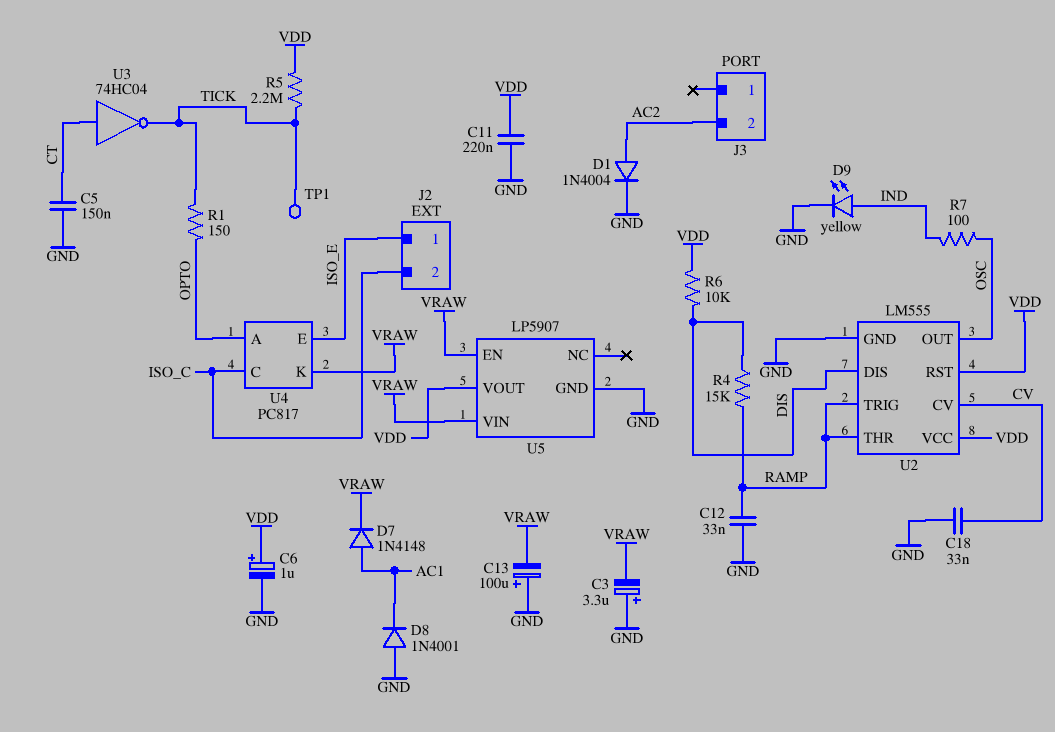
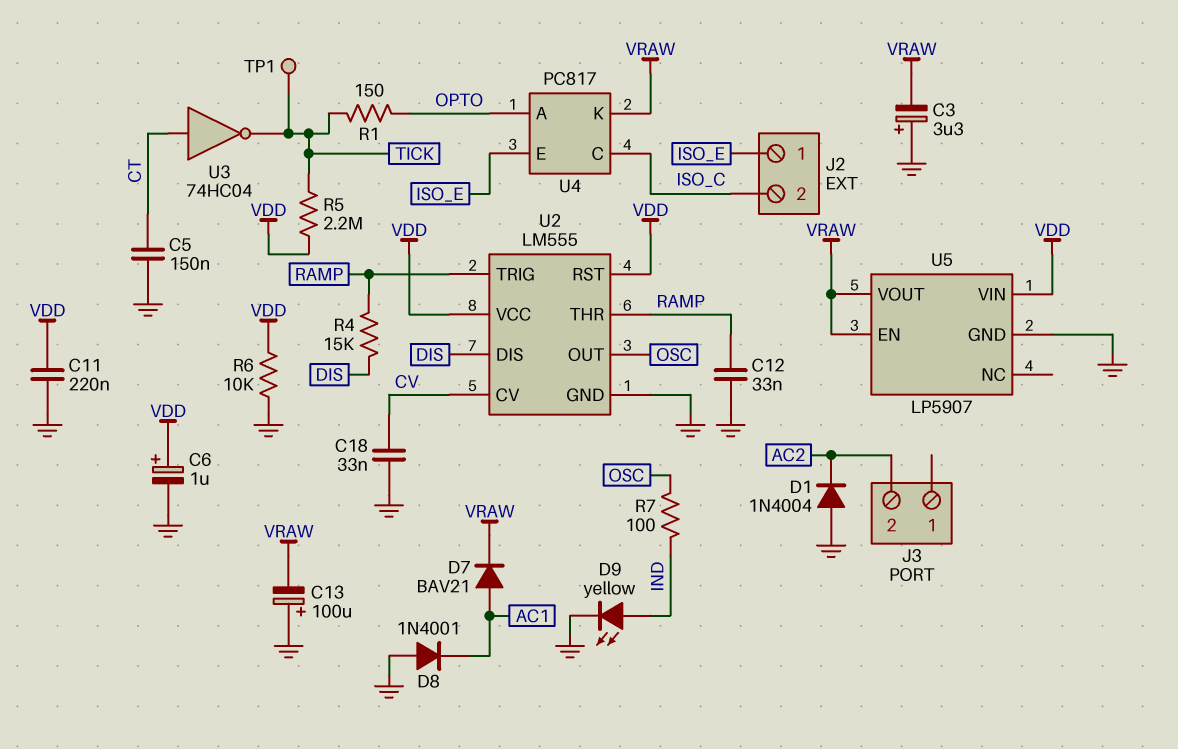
D1: diode 1N4004 (A AC2, K GND) -> diode 1N4004 (A GND, K AC2)
D7: diode 1N4148 (A AC1, K VRAW) -> diode BAV21 (A AC1, K VRAW)
R6: 10k (DIS, VDD) -> 10k (GND, VDD)
U5 pin VIN: VRAW -> VDD
U5 pin VOUT: VDD -> VRAW

